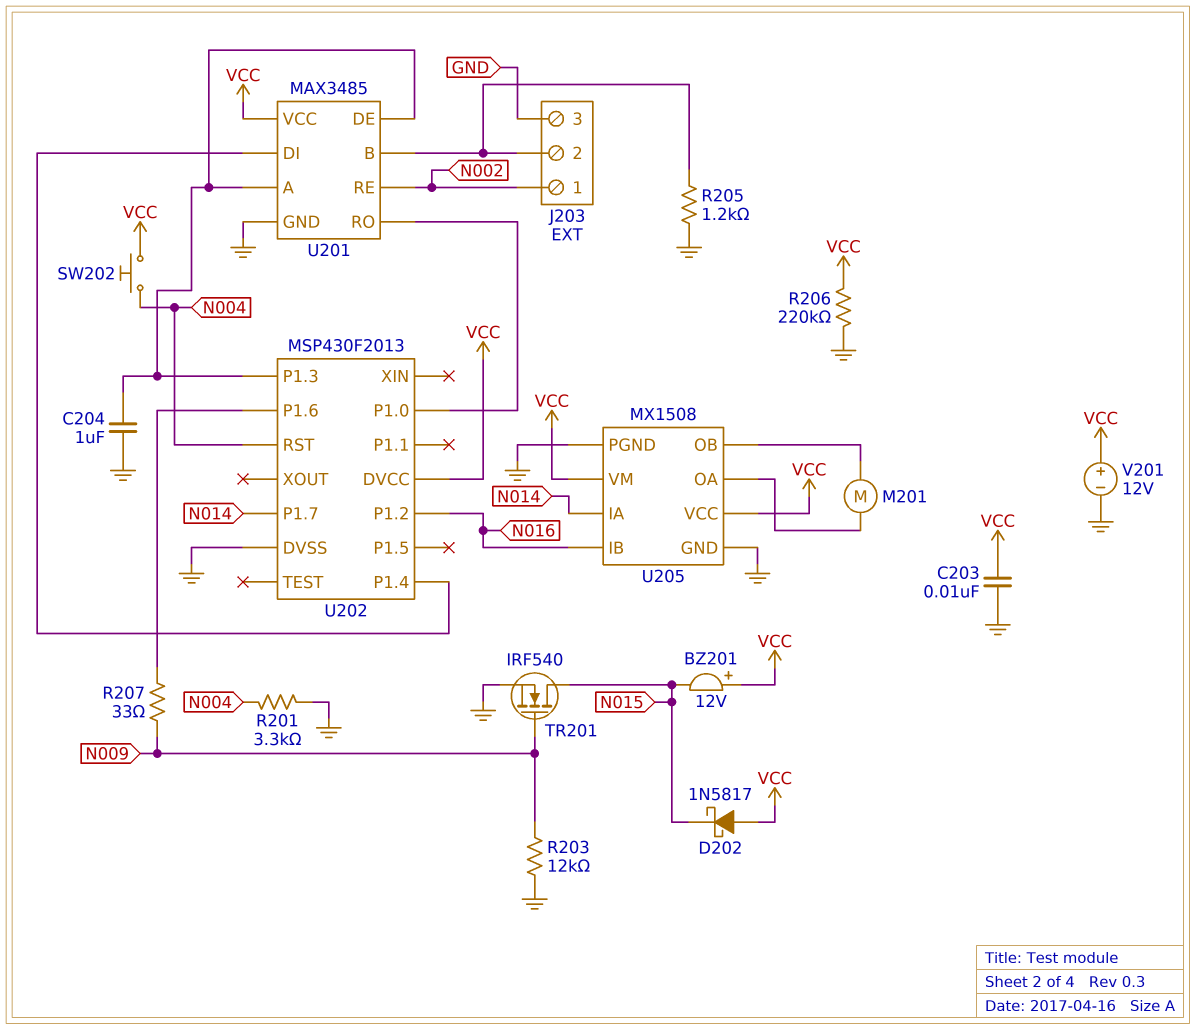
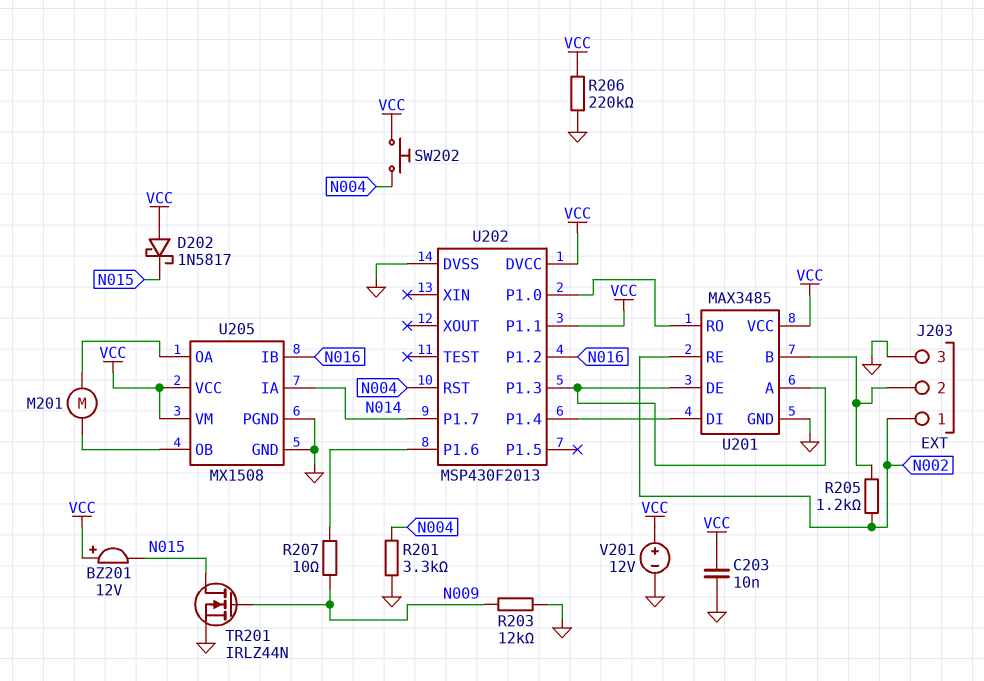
C204: 1uF (GND, U201/A) -> none
R205: 1.2k (GND, J203/2) -> 1.2k (J203/2, N002)
R207: 33 (N009, U202/P1.6) -> 10 (N009, U202/P1.6)
TR201: NMOS IRF540 (G N009, D N015, S GND) -> NMOS IRLZ44N (G N009, D N015, S GND)
U202 pin P1.1: none -> VCC

